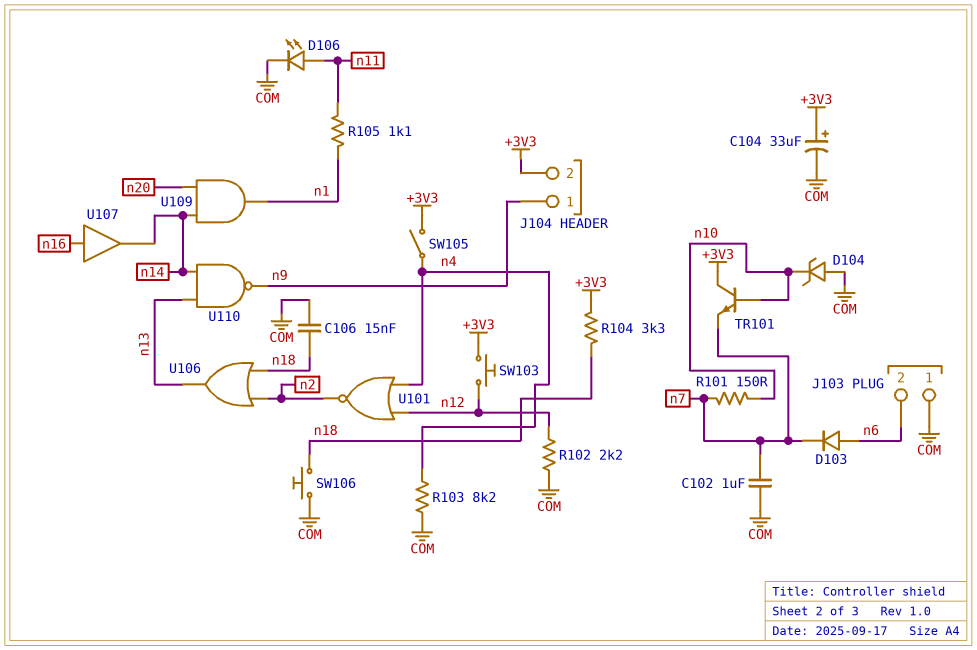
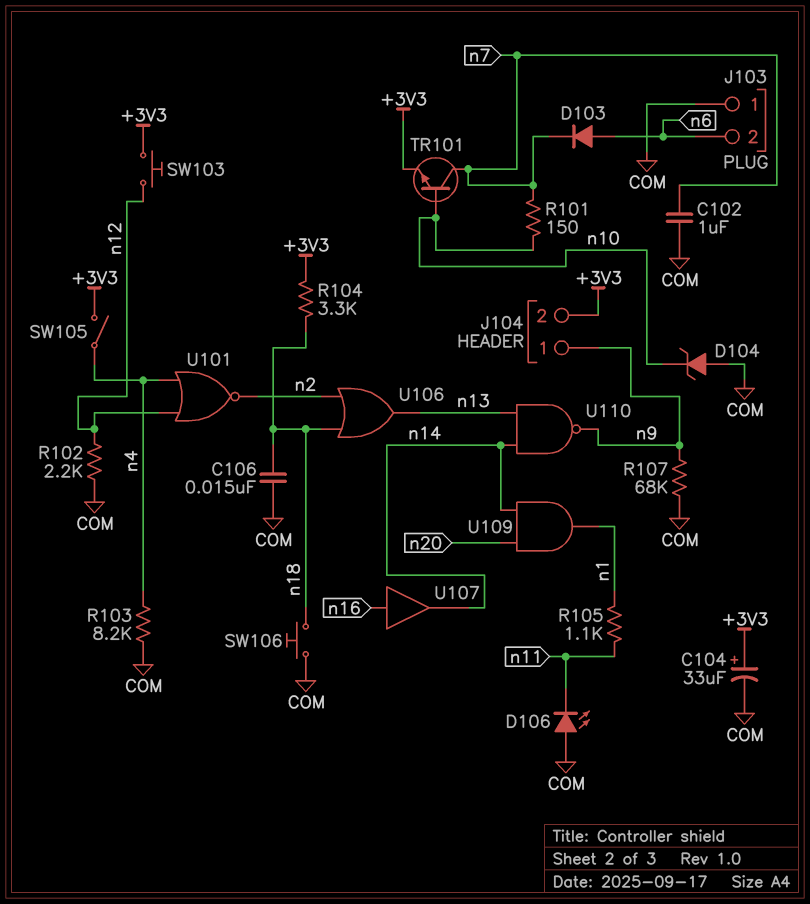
D106: LED (A n11, K COM) -> LED (A COM, K n11)
R107: none -> 68k (COM, n9)
TR101: NPN (B n10, C +3V3, E n7) -> NPN (B n10, C n7, E +3V3)

